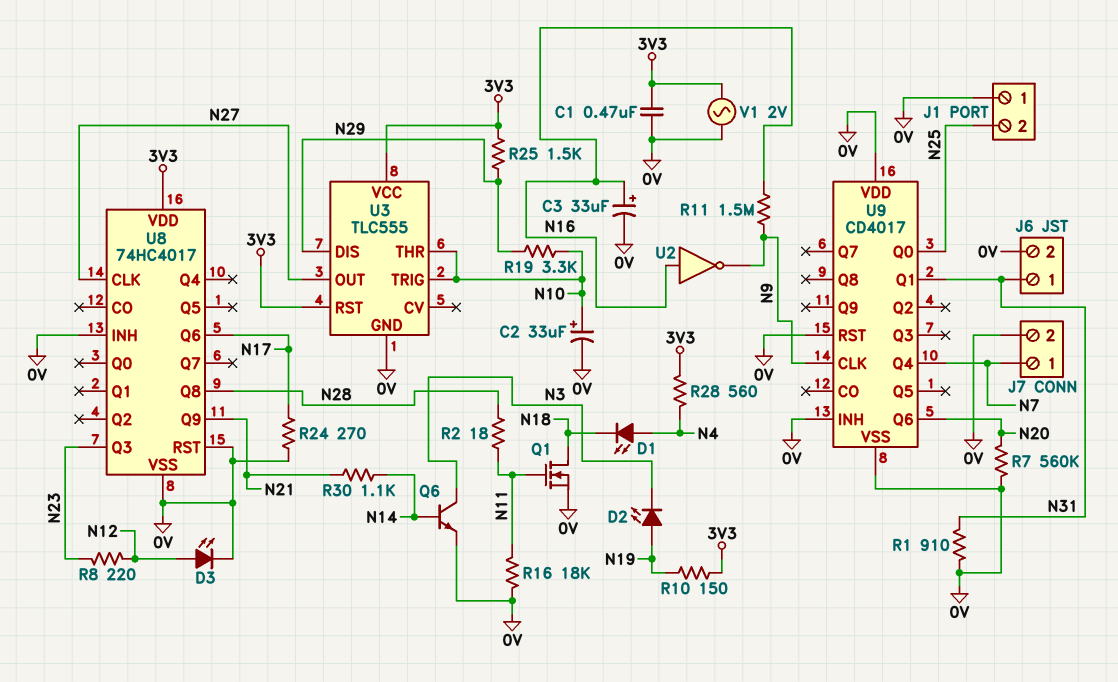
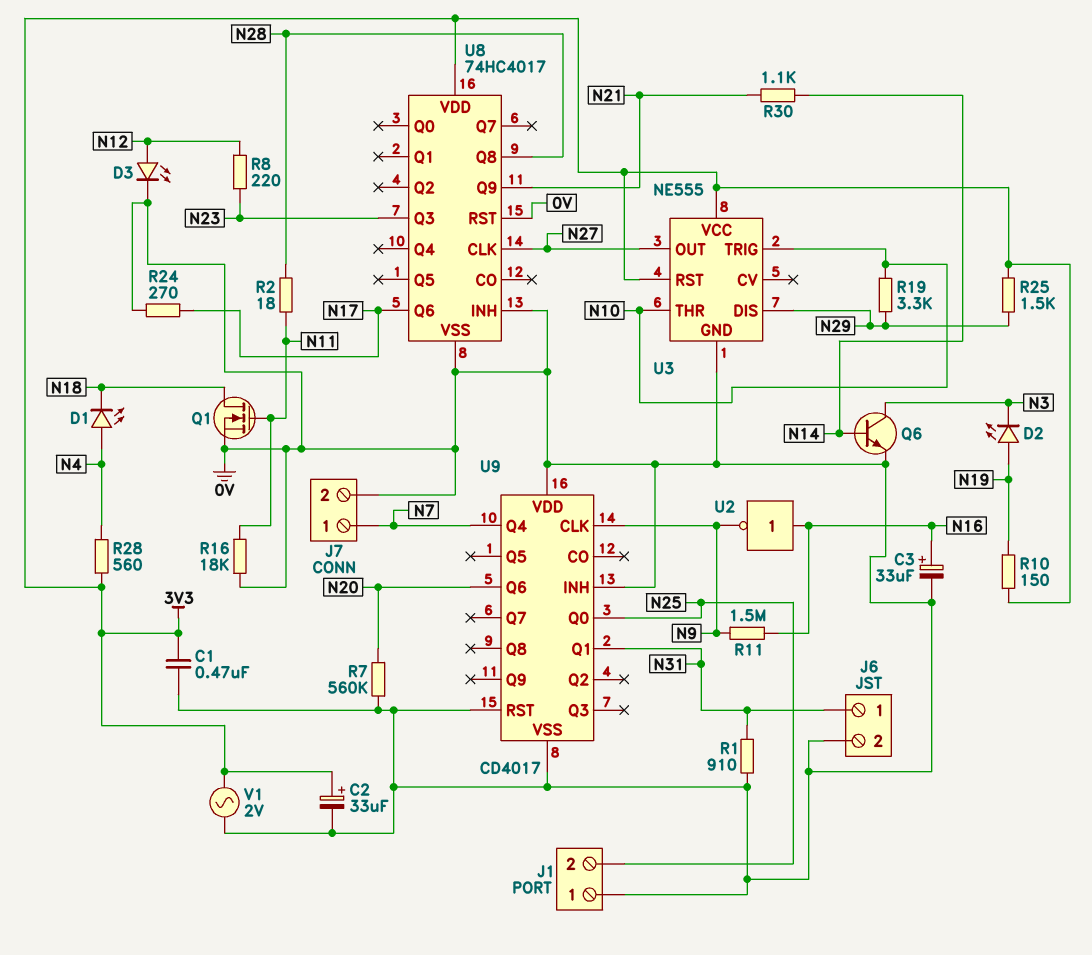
C2: 33uF (plus N10, minus 0V) -> 33uF (plus 3V3, minus 0V)
U3: TLC555 -> NE555

